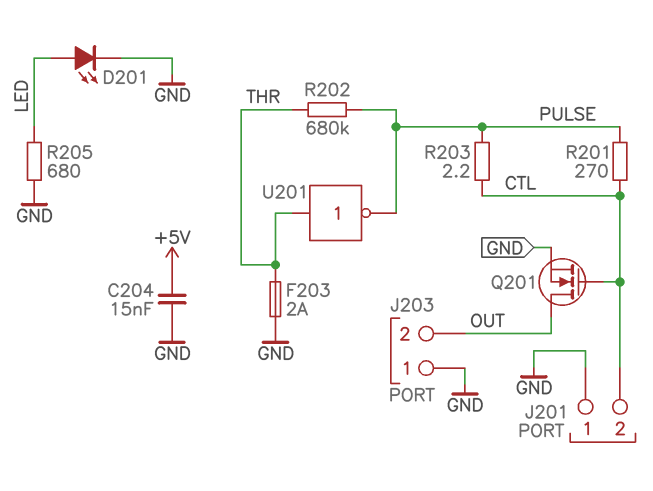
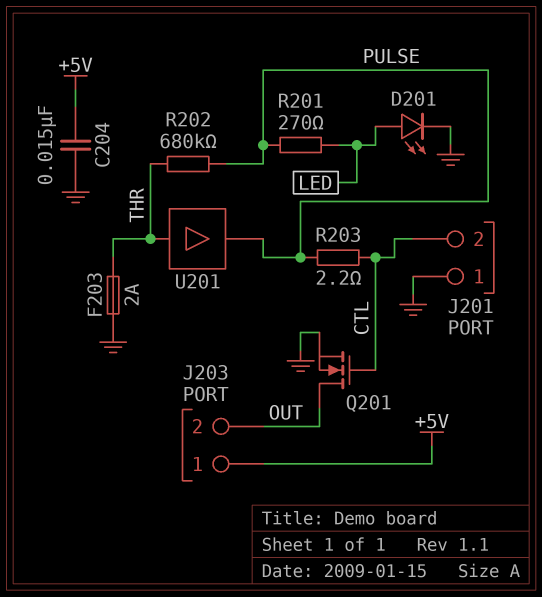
J203 pin 1: GND -> +5V
R201: 270 (CTL, PULSE) -> 270 (LED, PULSE)
R205: 680 (GND, LED) -> none
U201: NOT (in THR, out PULSE) -> buffer (in THR, out PULSE)

